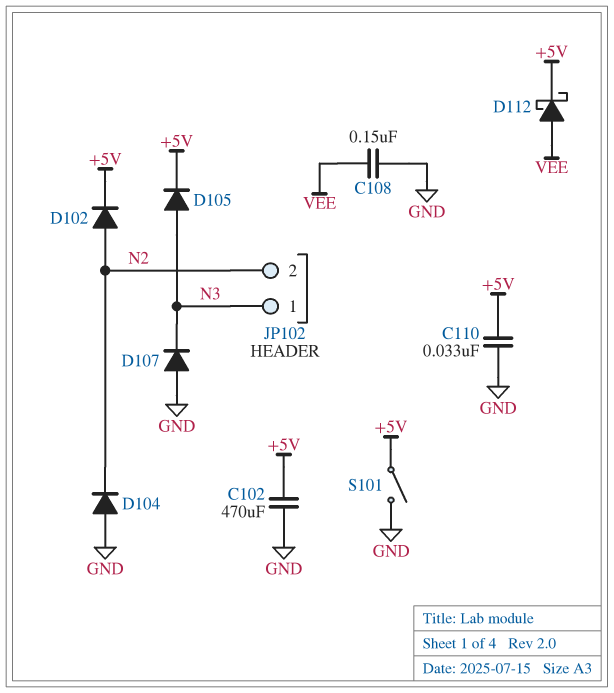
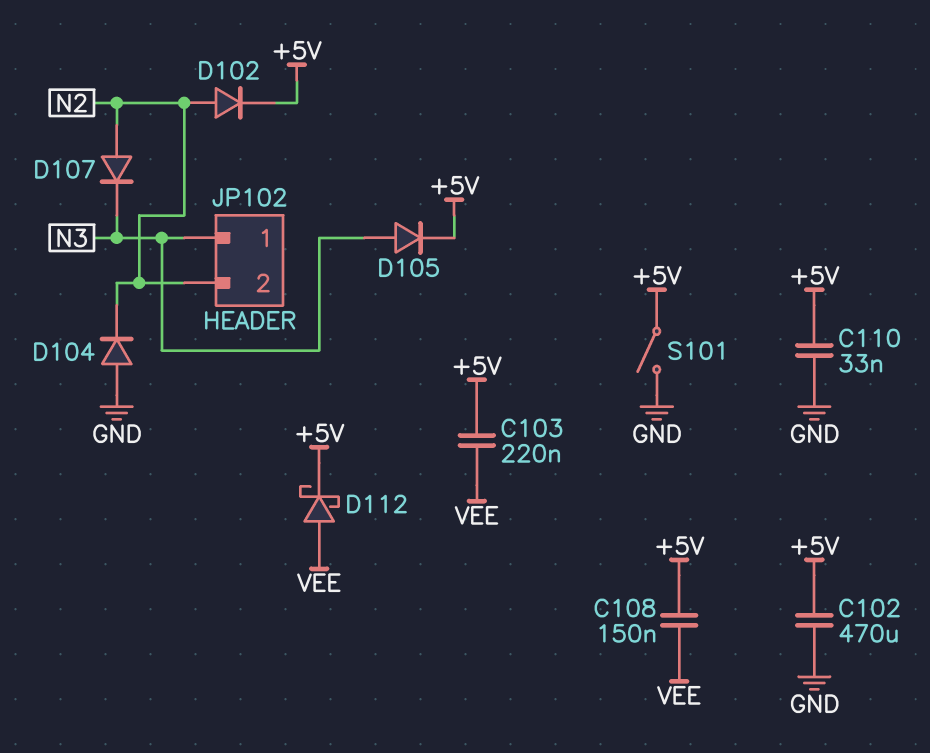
C103: none -> 220nF (+5V, VEE)
C108: 150nF (GND, VEE) -> 150nF (+5V, VEE)
D107: diode (A GND, K N3) -> diode (A N2, K N3)

